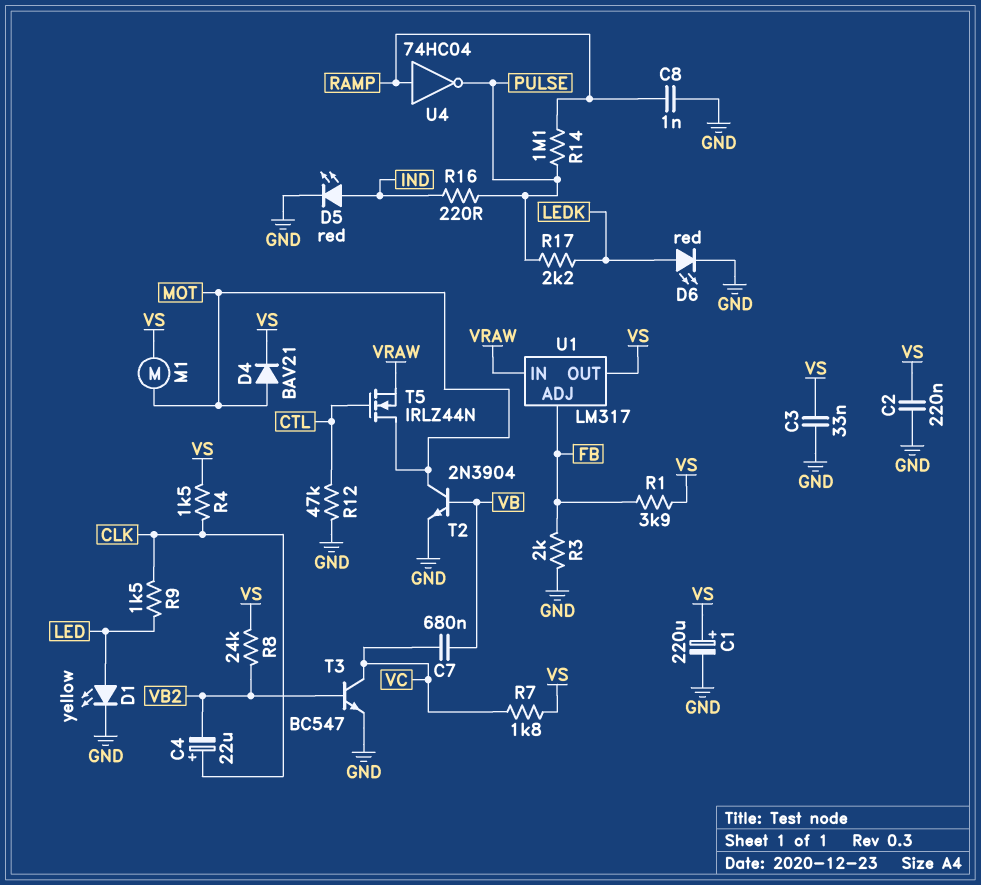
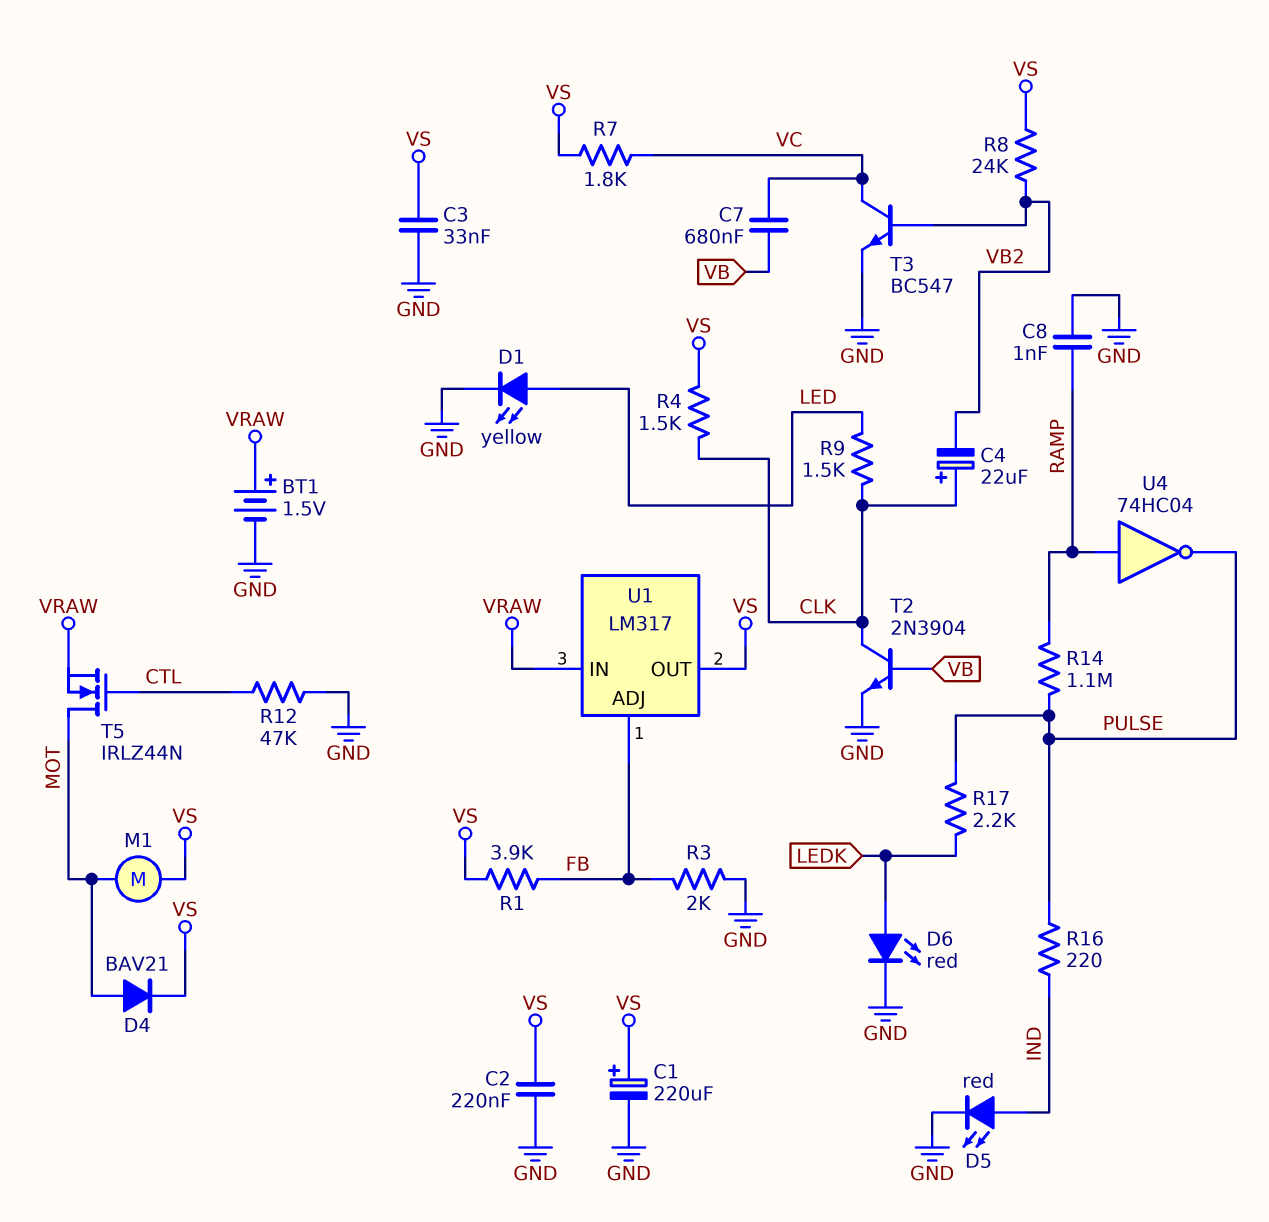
BT1: none -> 1.5V (plus VRAW, minus GND)
T2: NPN 2N3904 (B VB, C MOT, E GND) -> NPN 2N3904 (B VB, C CLK, E GND)

